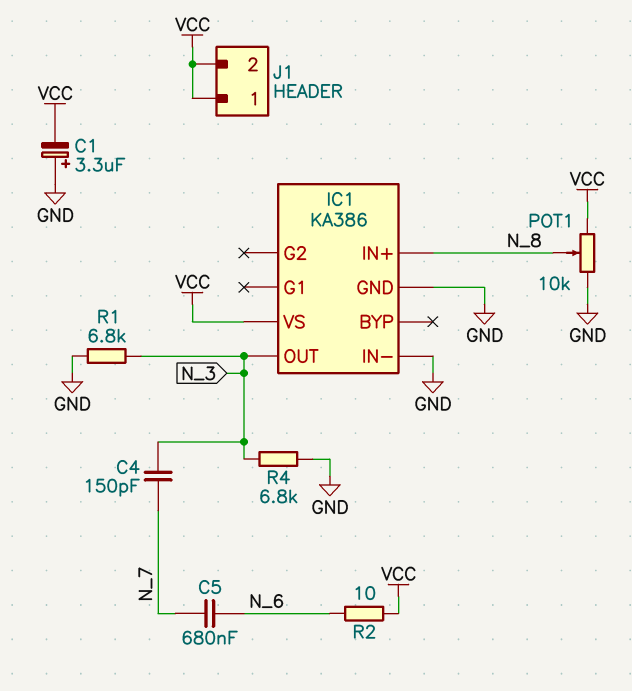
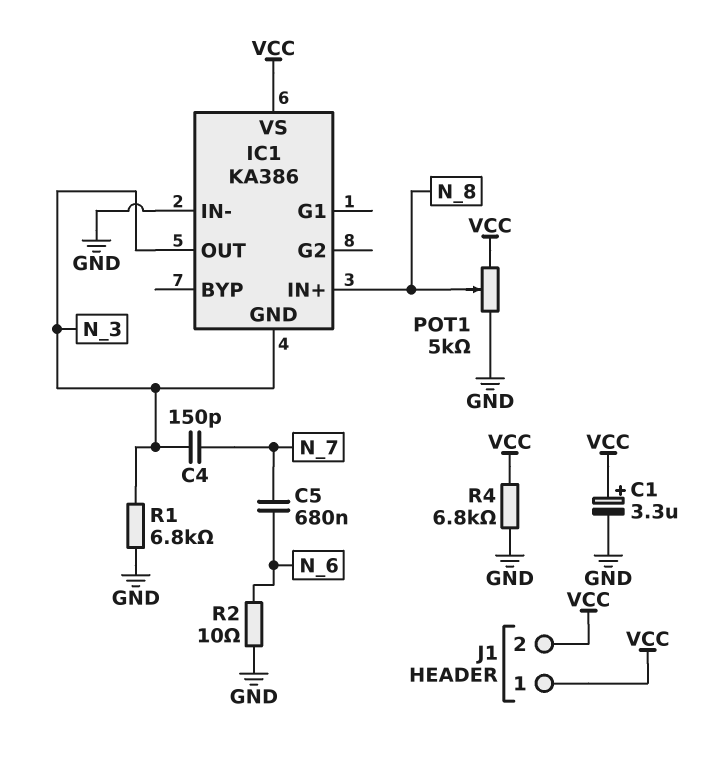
C1: 3.3uF (plus GND, minus VCC) -> 3.3uF (plus VCC, minus GND)
IC1 pin GND: GND -> N_3
POT1: 10k (GND, VCC, wiper N_8) -> 5k (GND, VCC, wiper N_8)
R2: 10 (N_6, VCC) -> 10 (GND, N_6)
R4: 6.8k (GND, N_3) -> 6.8k (GND, VCC)

